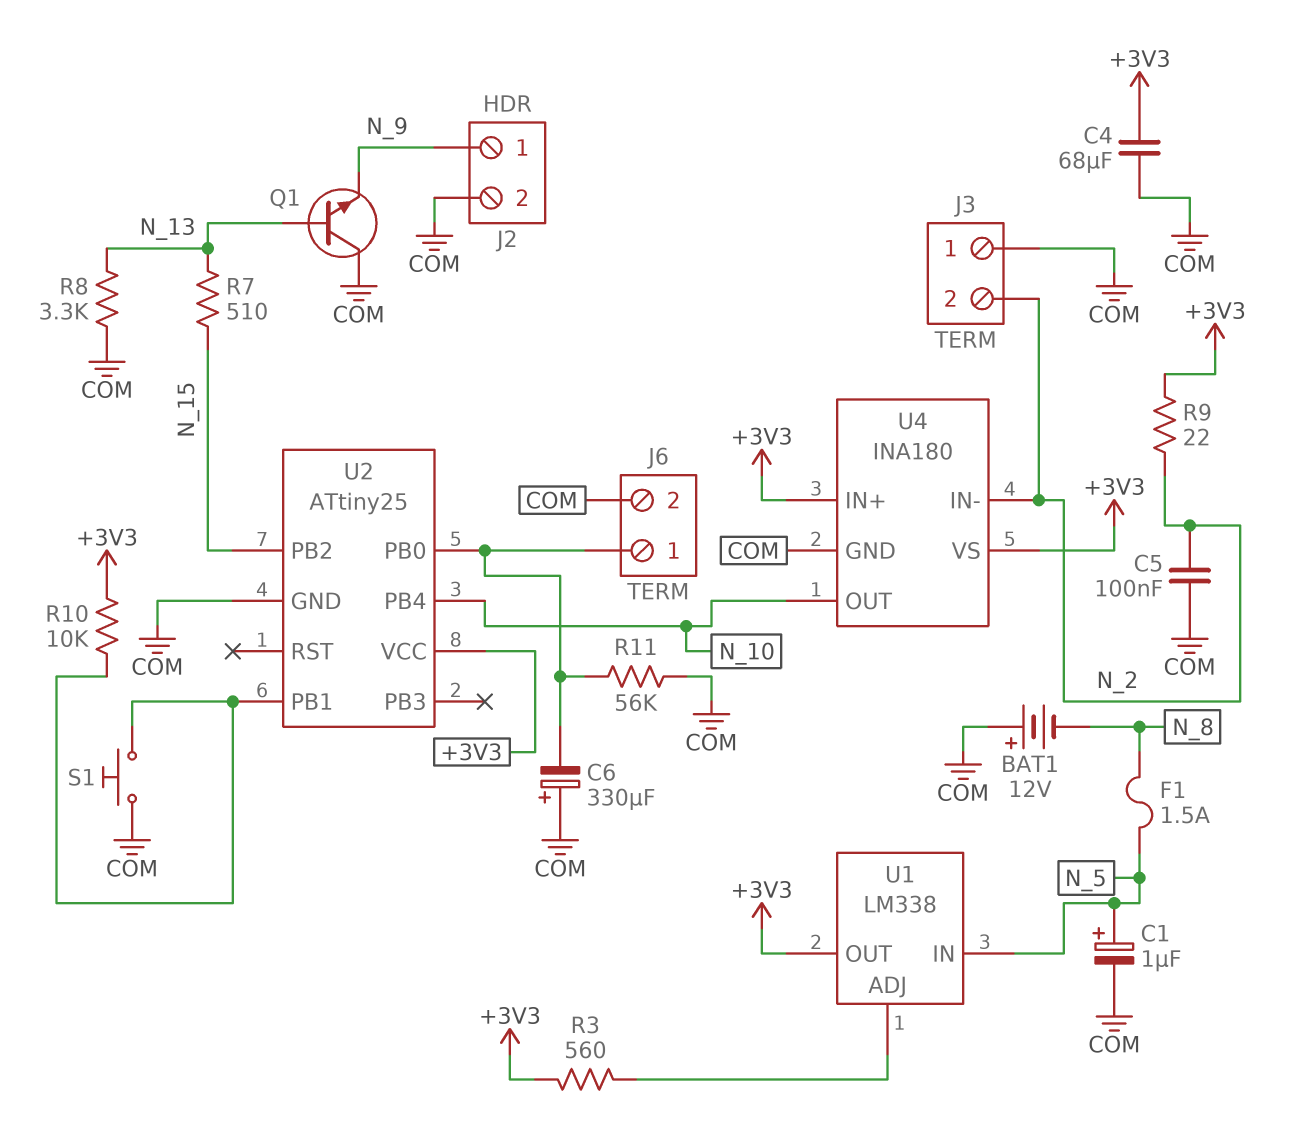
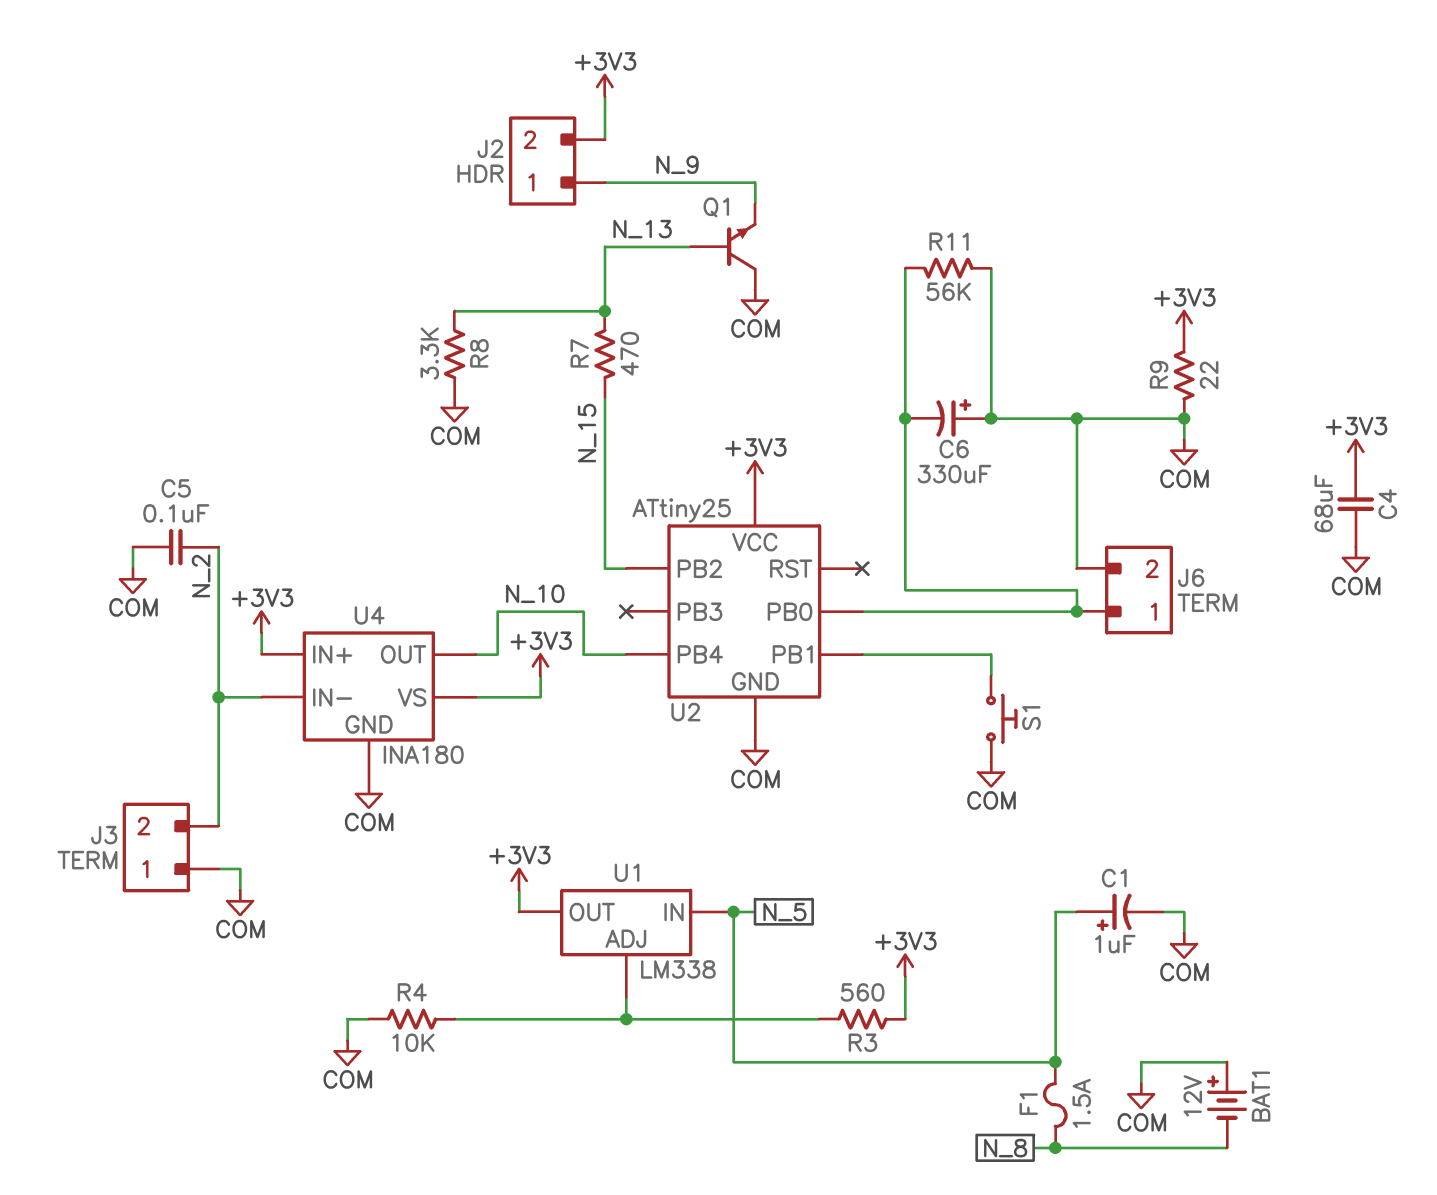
J2 pin 2: COM -> +3V3
R4: none -> 10k (COM, U1/ADJ)
R7: 510 (N_13, N_15) -> 470 (N_13, N_15)
R9: 22 (+3V3, N_2) -> 22 (+3V3, COM)
R10: 10k (+3V3, U2/PB1) -> none

